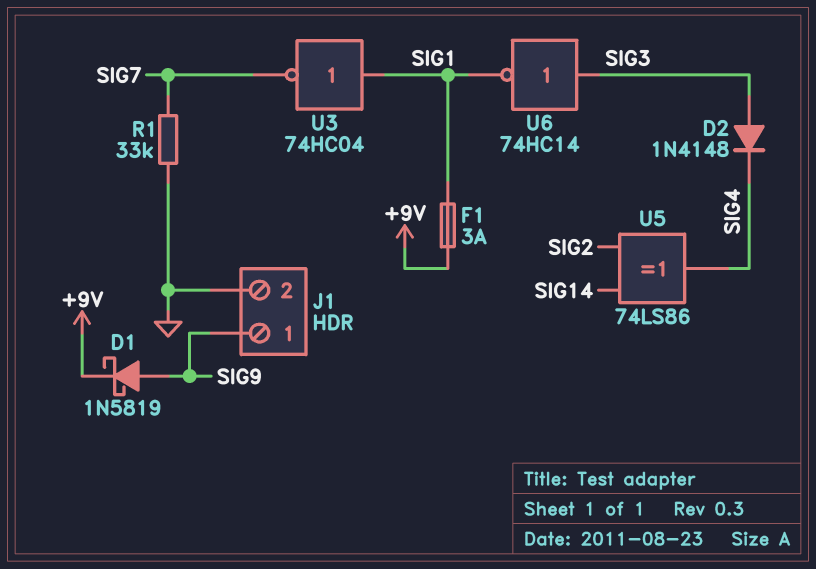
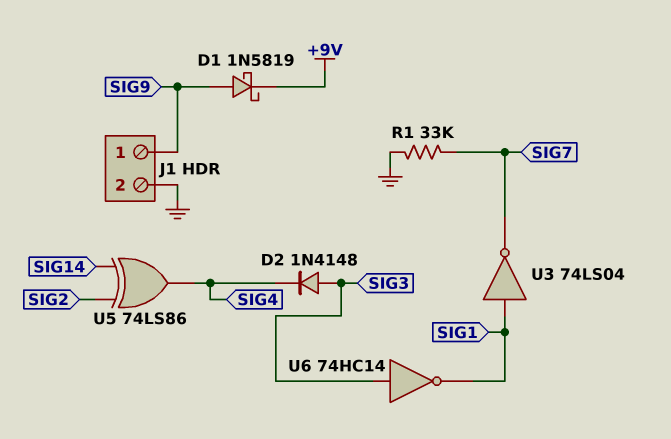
F1: 3A (+9V, SIG1) -> none
U3: NOT 74HC04 (in SIG1, out SIG7) -> NOT 74LS04 (in SIG1, out SIG7)

